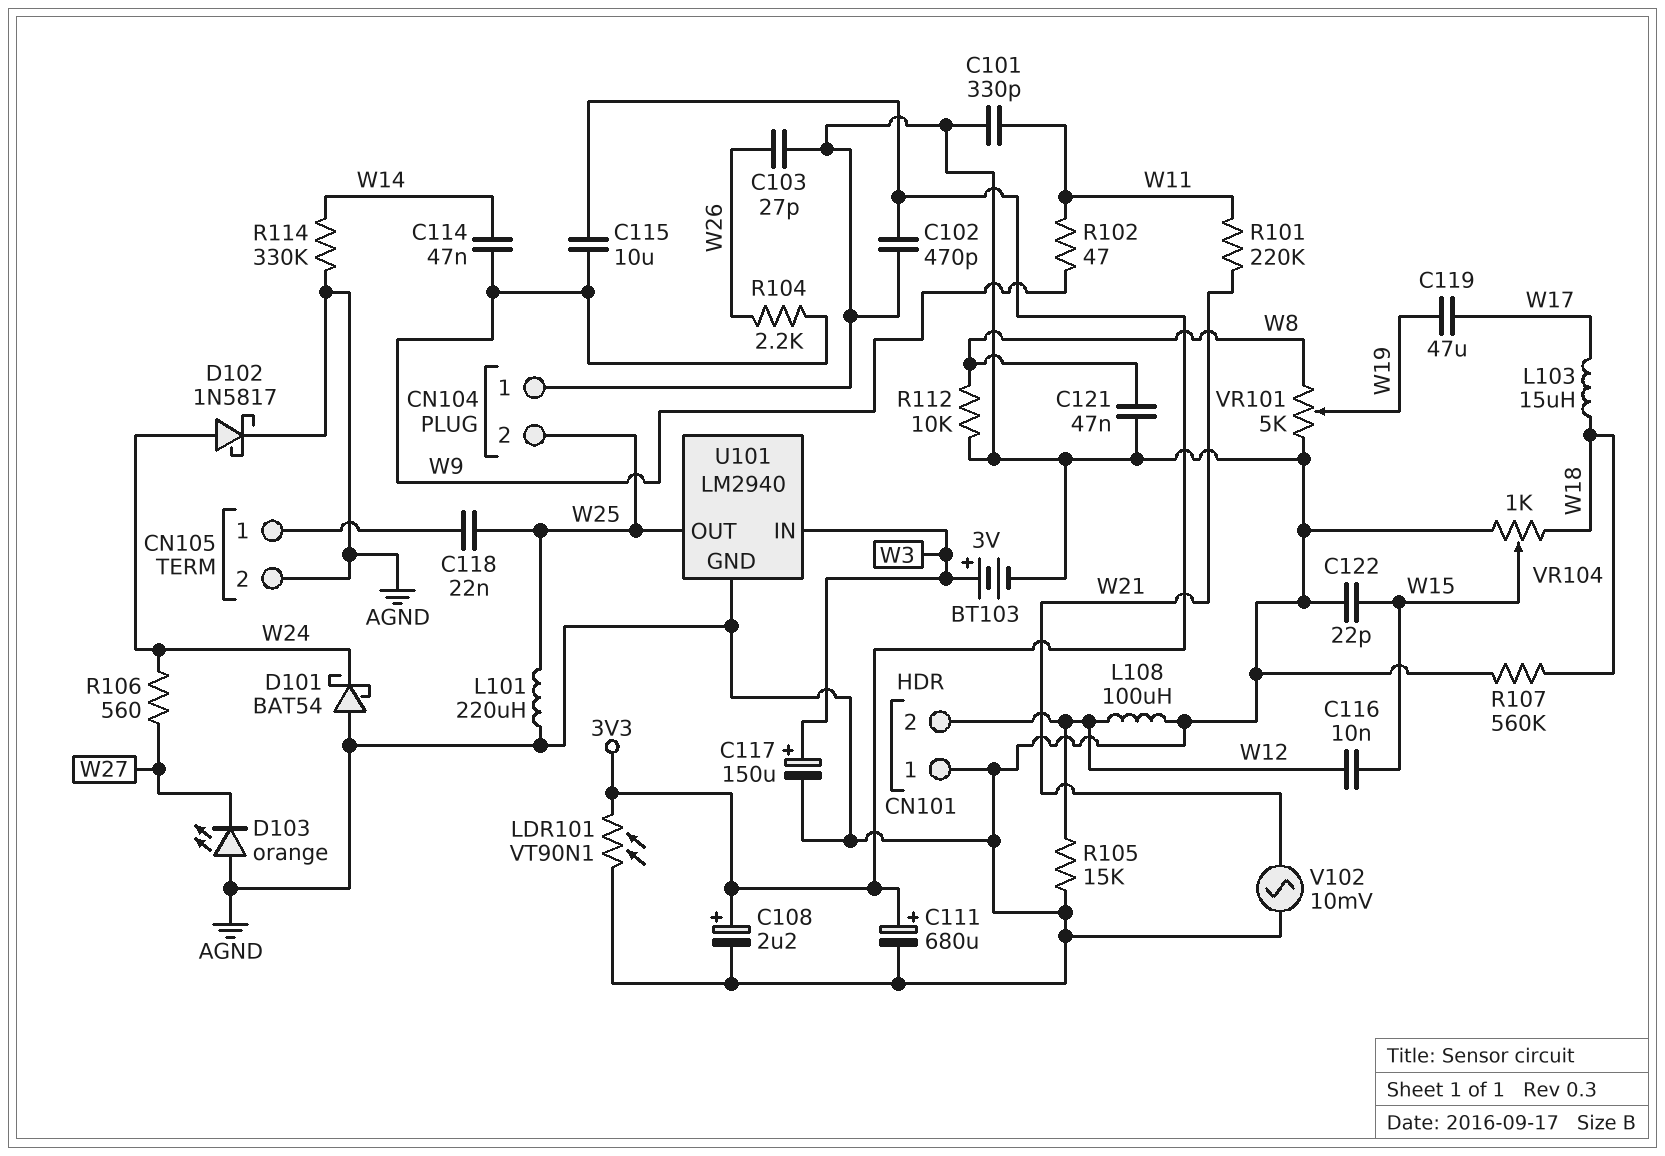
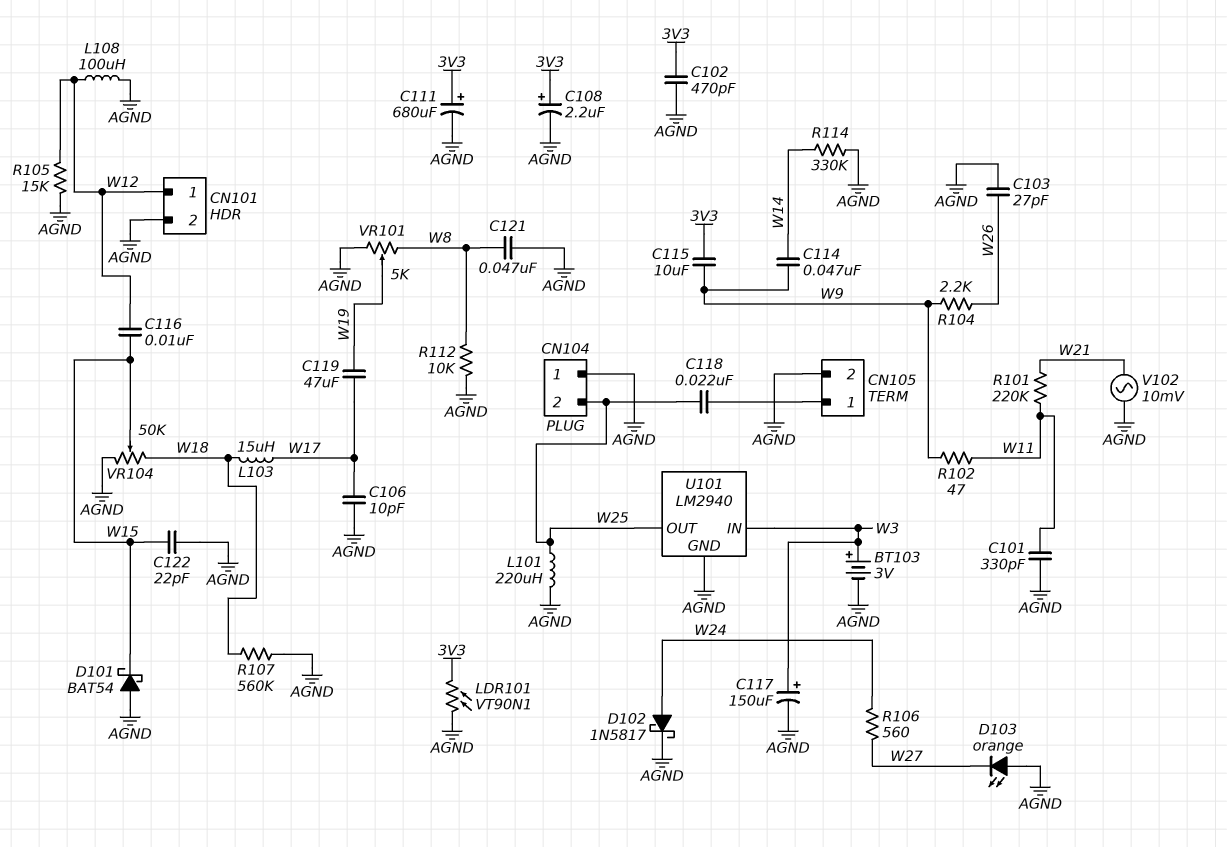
C106: none -> 10pF (AGND, W17)
CN101 pin 1: AGND -> W12
CN101 pin 2: W12 -> AGND
D101: schottky BAT54 (A AGND, K W24) -> schottky BAT54 (A AGND, K W15)
VR104: 1k (AGND, W18, wiper W15) -> 50k (AGND, W18, wiper W15)

